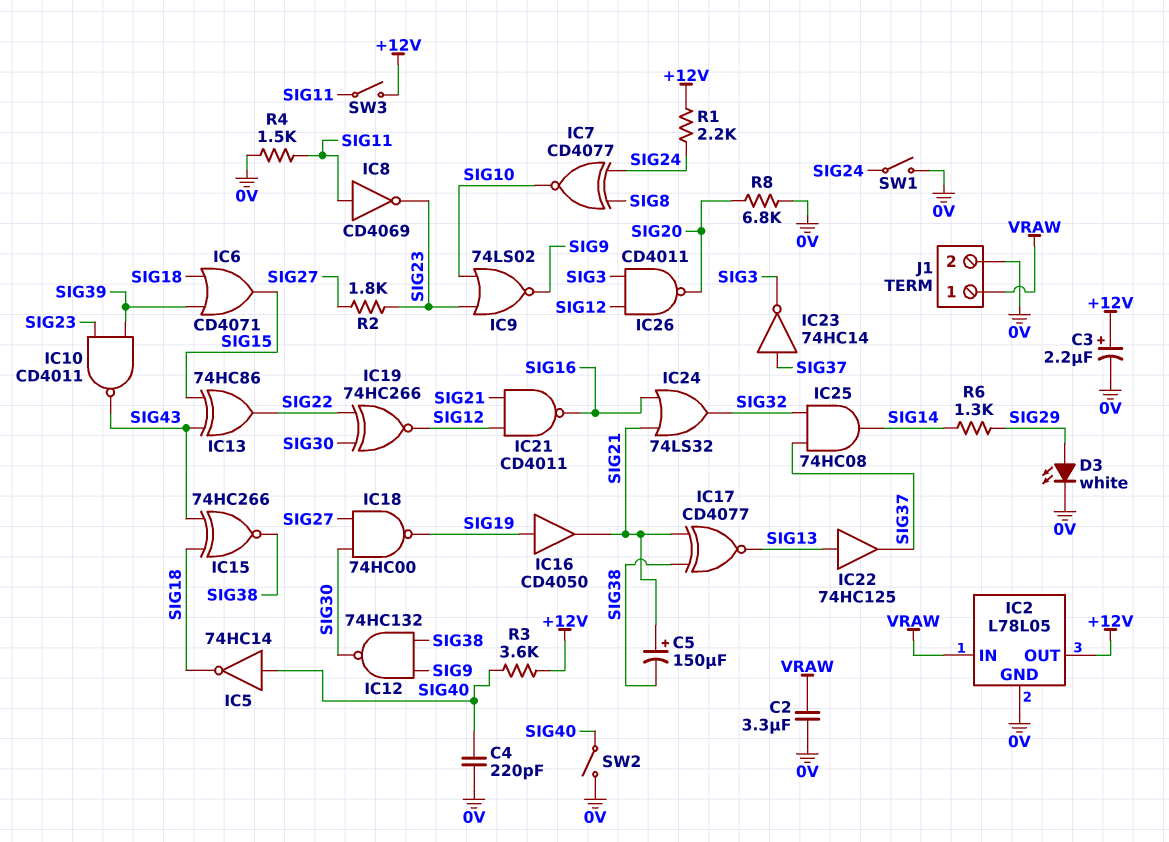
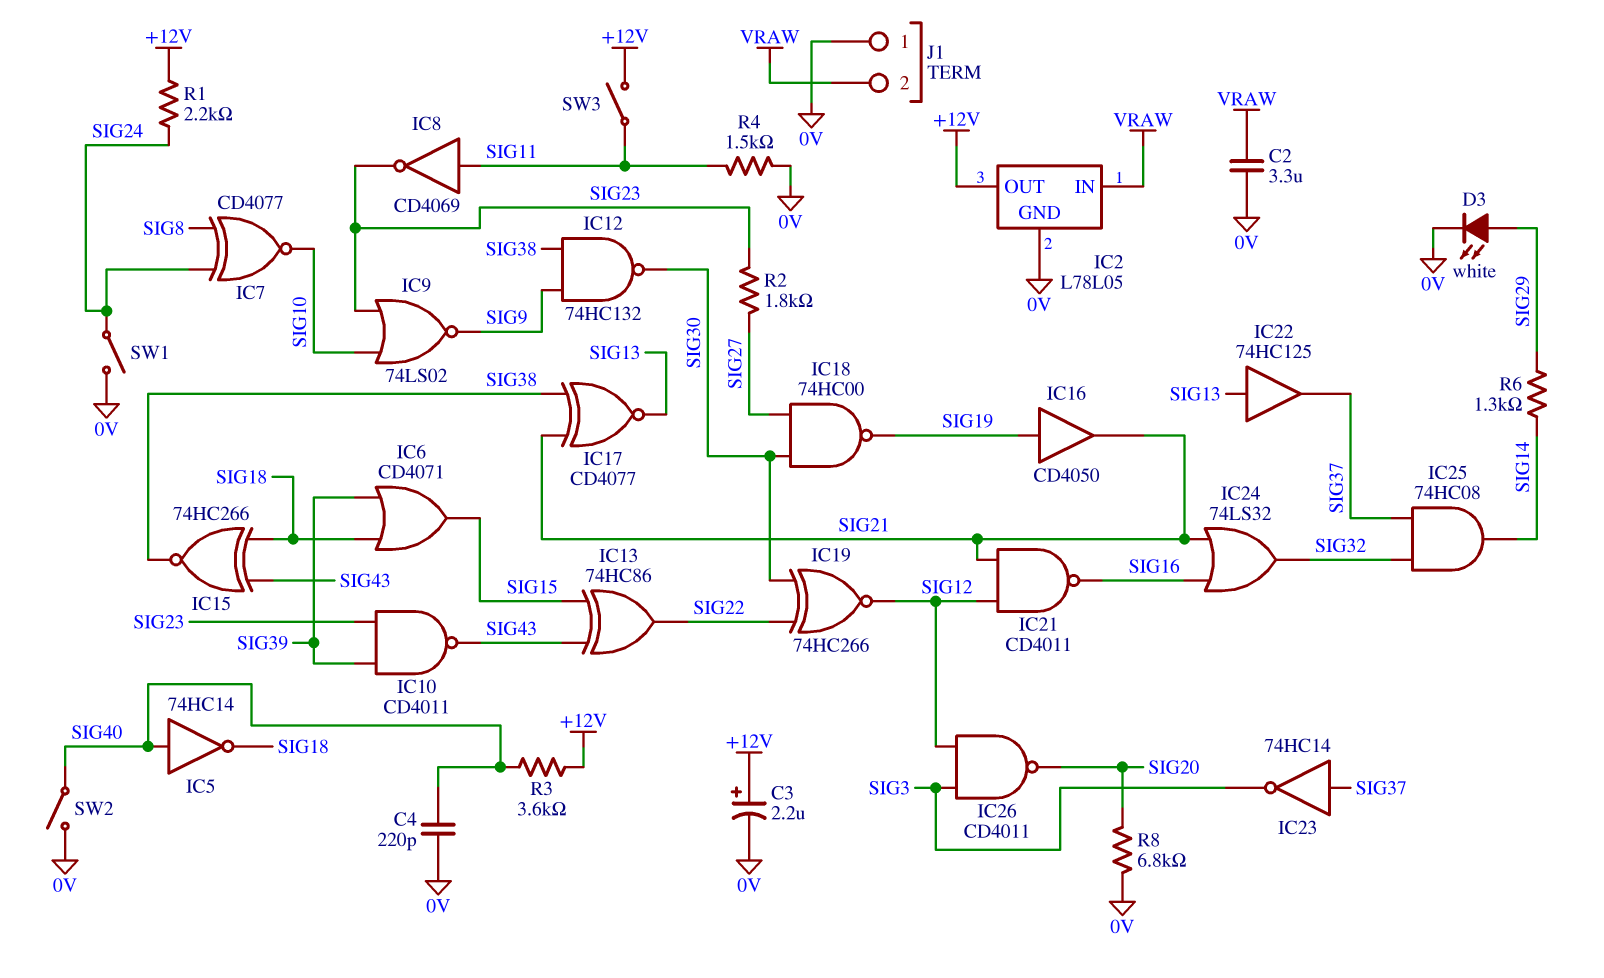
C5: 150uF (plus SIG21, minus SIG38) -> none
J1 pin 1: VRAW -> 0V
J1 pin 2: 0V -> VRAW

